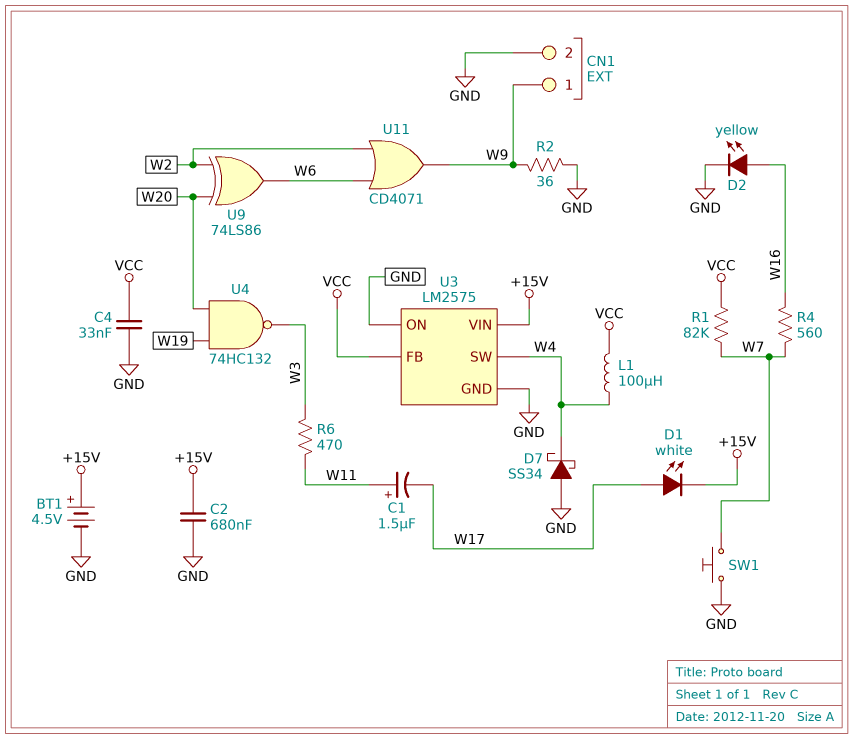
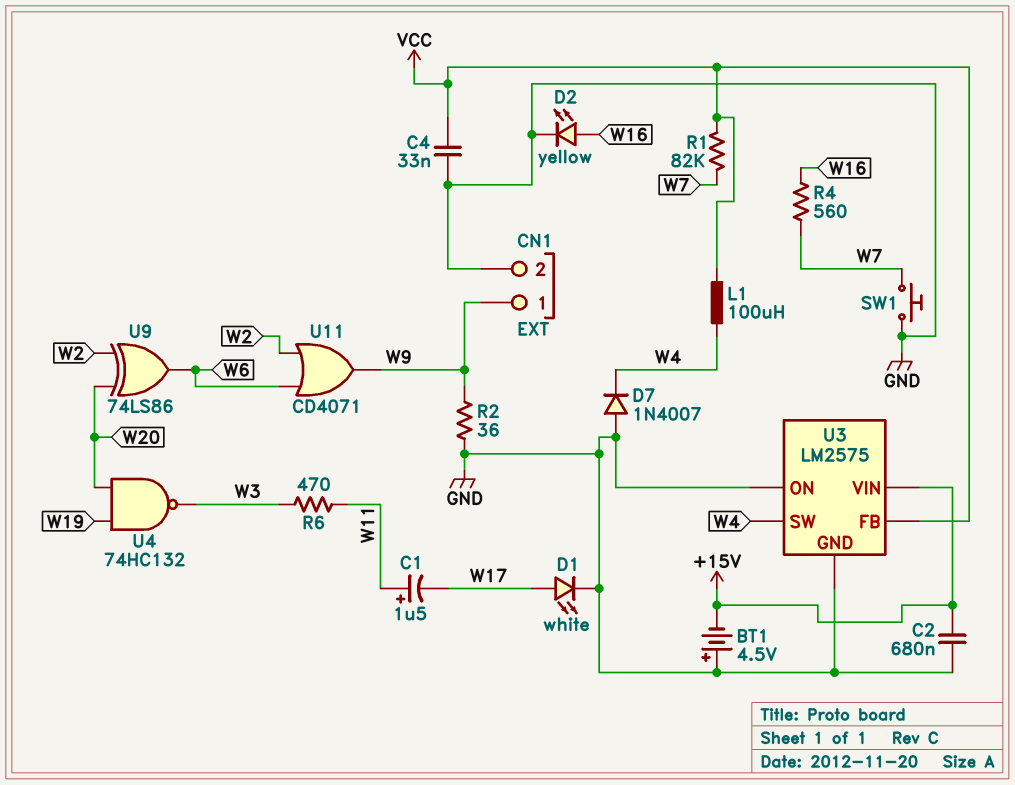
BT1: 4.5V (plus +15V, minus GND) -> 4.5V (plus GND, minus +15V)
D1: LED white (A W17, K +15V) -> LED white (A W17, K GND)
D7: schottky SS34 (A GND, K W4) -> diode 1N4007 (A GND, K W4)

